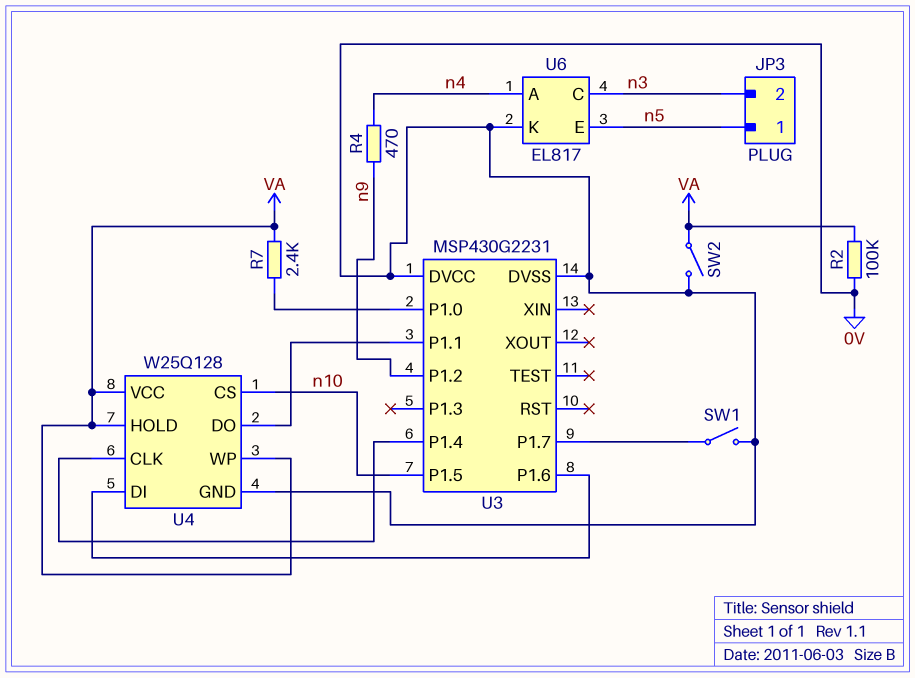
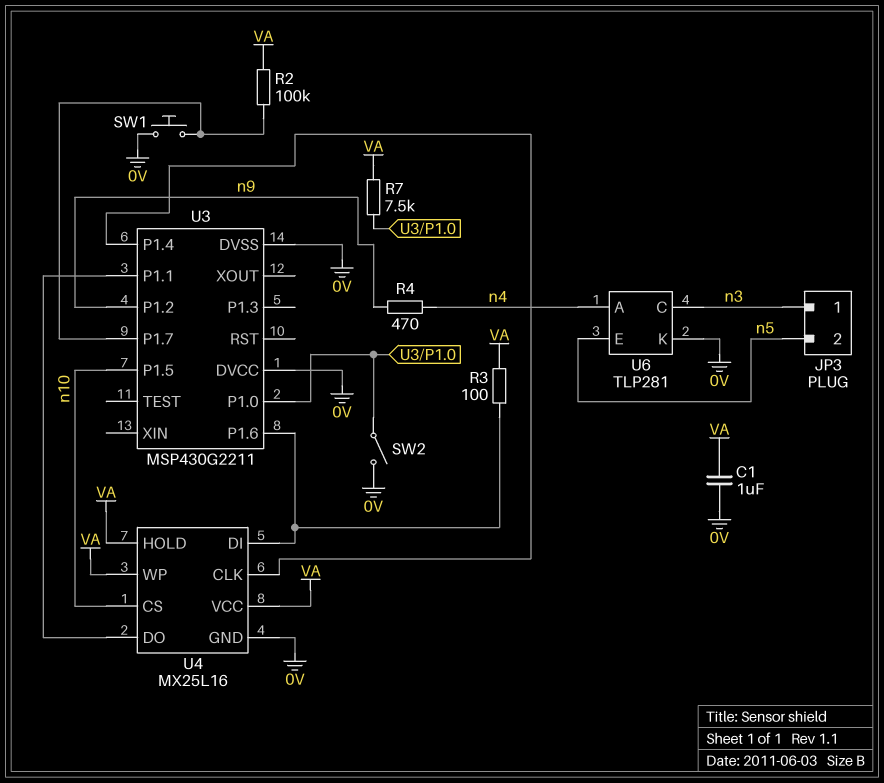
C1: none -> 1uF (0V, VA)
JP3 pin 1: n5 -> n3
JP3 pin 2: n3 -> n5
R2: 100k (0V, VA) -> 100k (U3/P1.7, VA)
R3: none -> 100 (U3/P1.6, VA)
R7: 2.4k (U3/P1.0, VA) -> 7.5k (U3/P1.0, VA)
SW1: switch (0V, U3/P1.7) -> button (0V, U3/P1.7)
SW2: switch (0V, VA) -> switch (0V, U3/P1.0)
U3: MSP430G2231 -> MSP430G2211
U4: W25Q128 -> MX25L16
U6: EL817 -> TLP281

